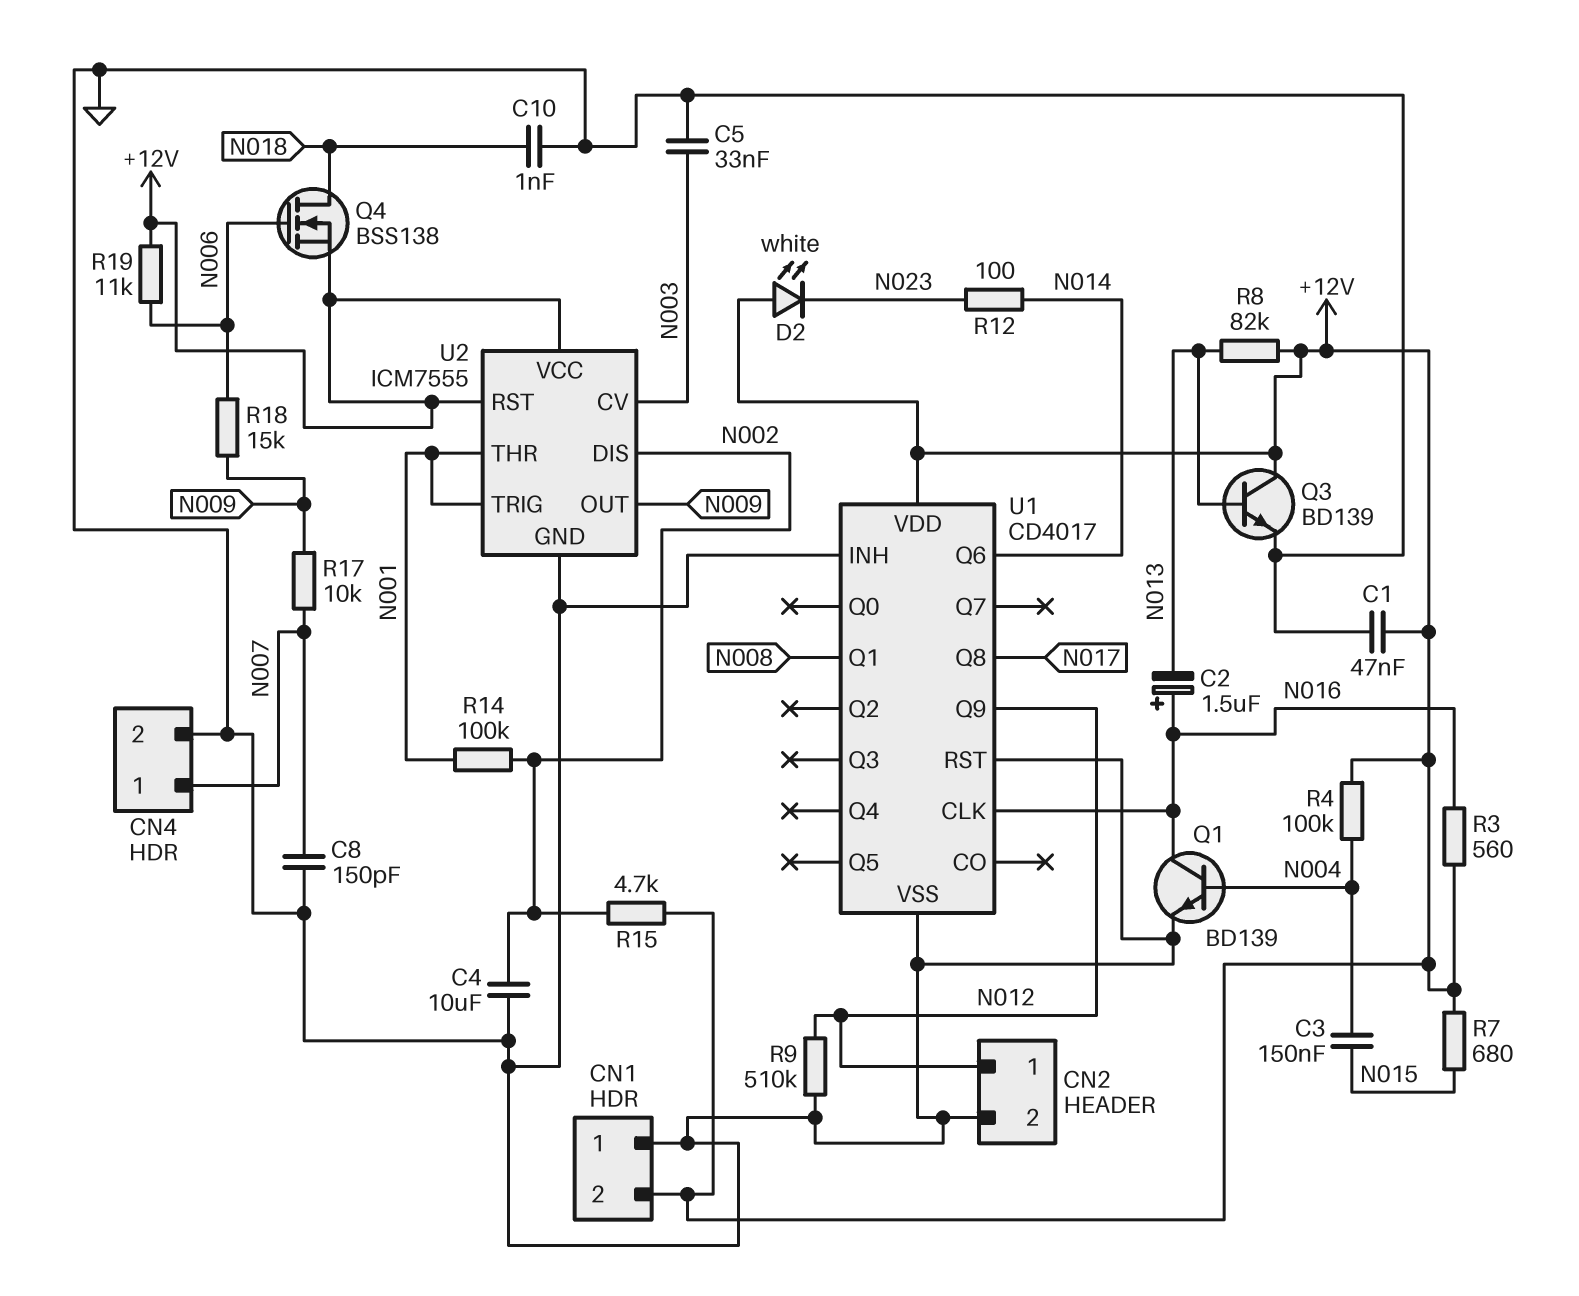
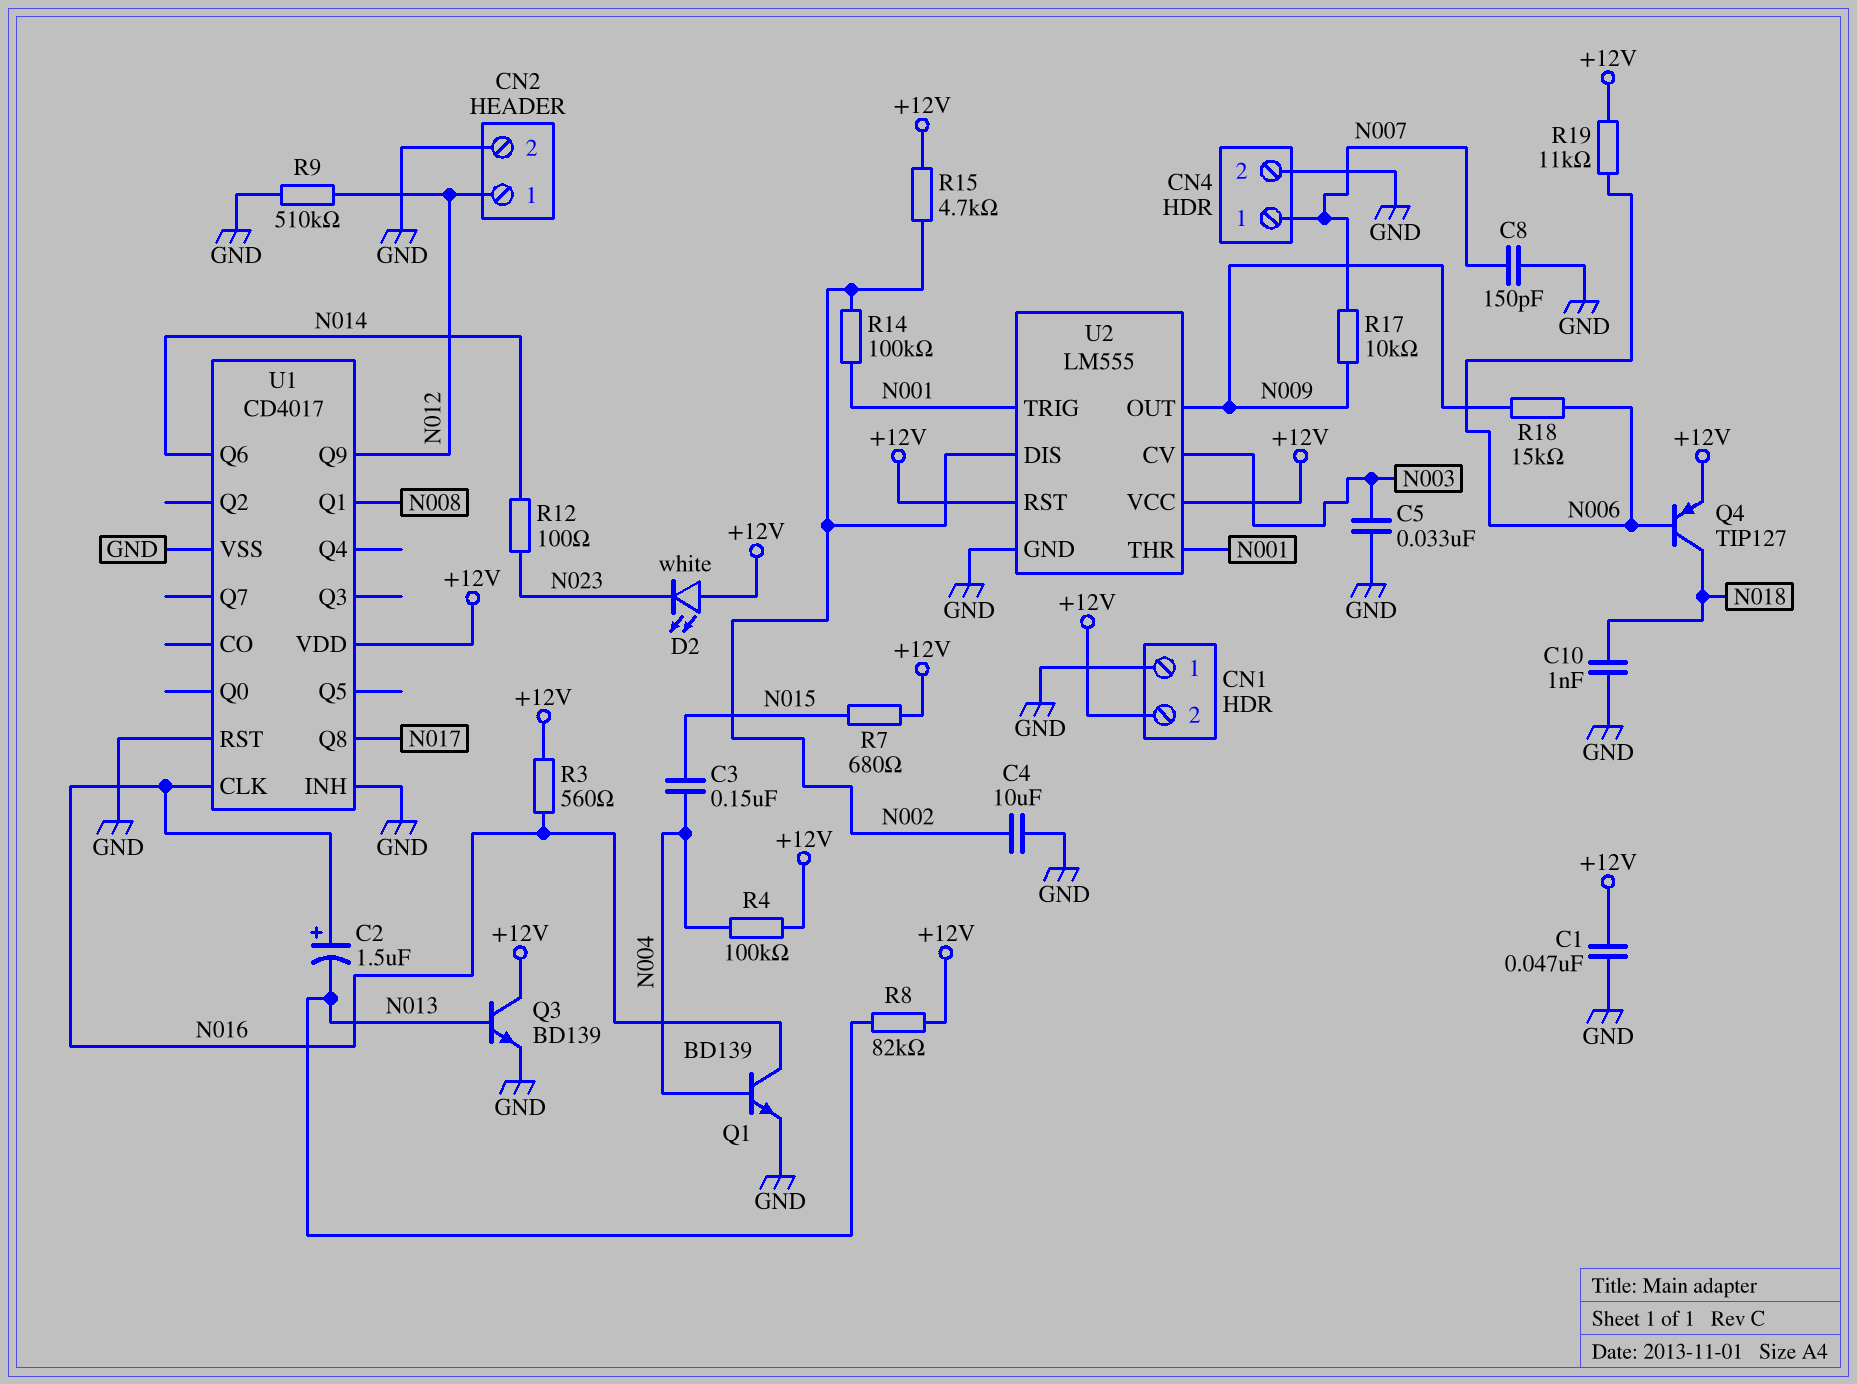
Q4: NMOS BSS138 (G N006, D N018, S +12V) -> PNP TIP127 (B N006, C N018, E +12V)
U2: ICM7555 -> LM555

